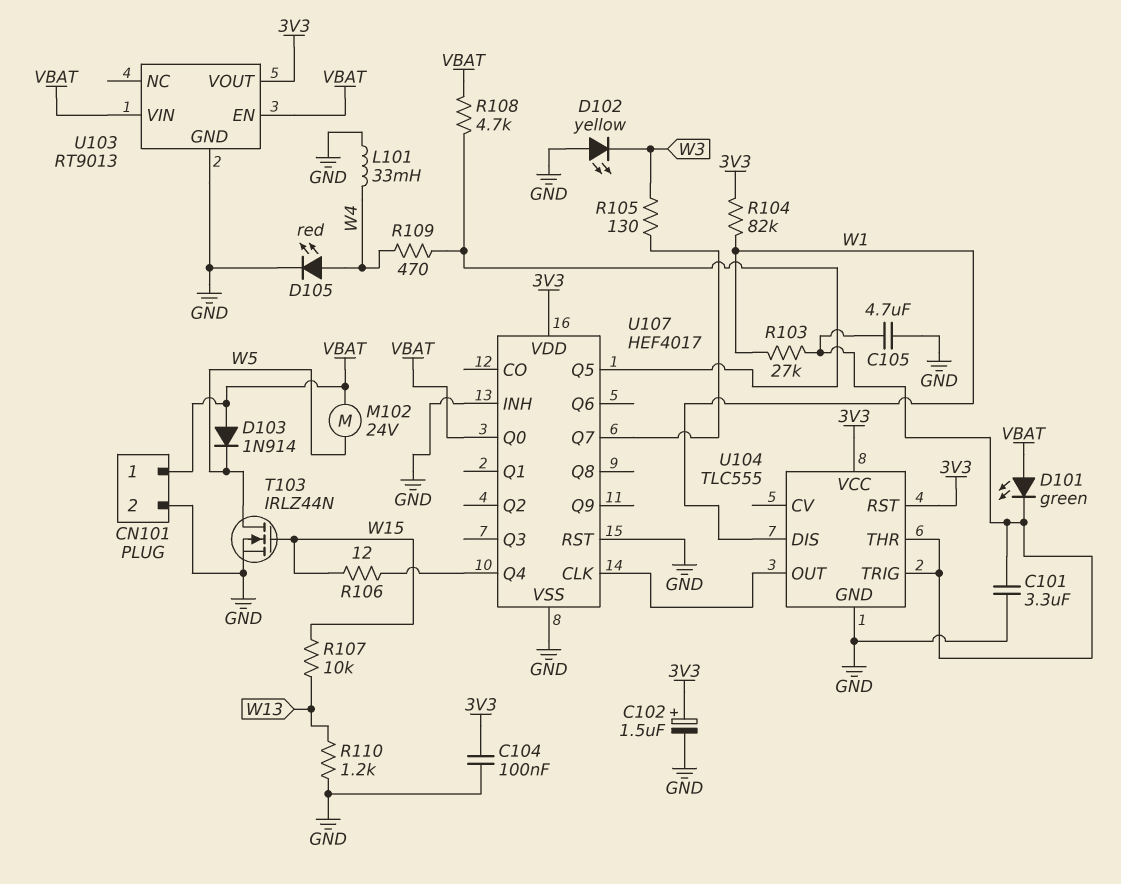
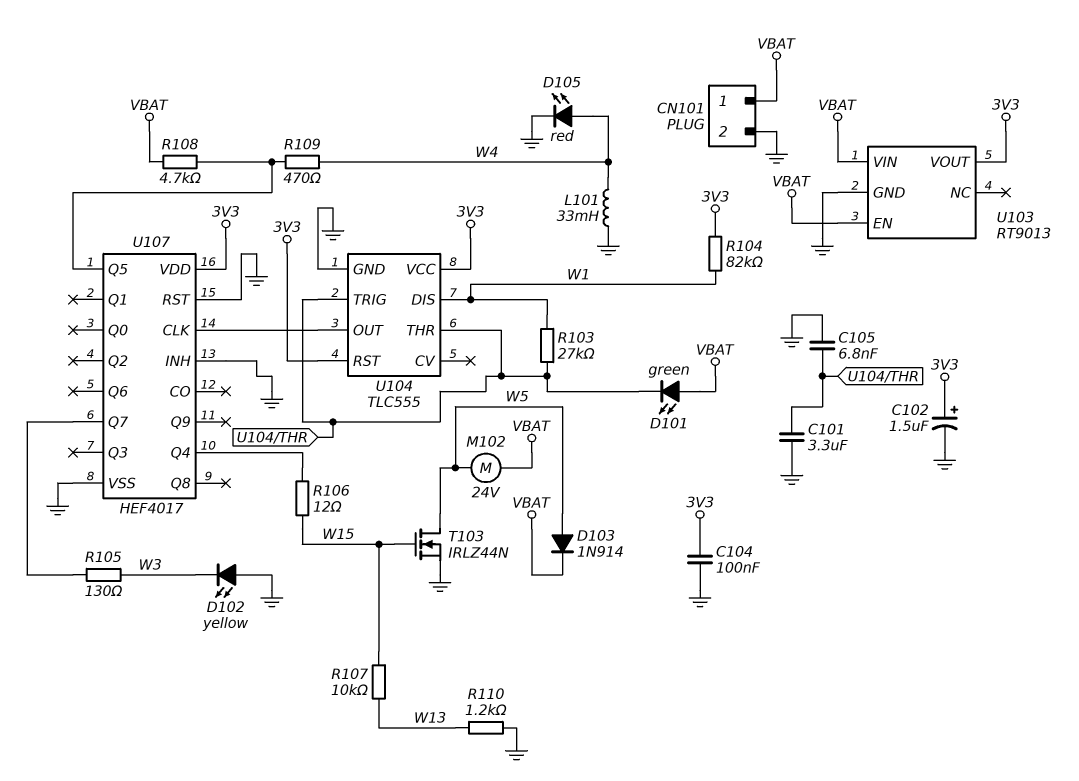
C105: 4.7uF (GND, U104/THR) -> 6.8nF (GND, U104/THR)
D103: diode 1N914 (A VBAT, K W5) -> diode 1N914 (A W5, K VBAT)
U107 pin Q0: VBAT -> none

